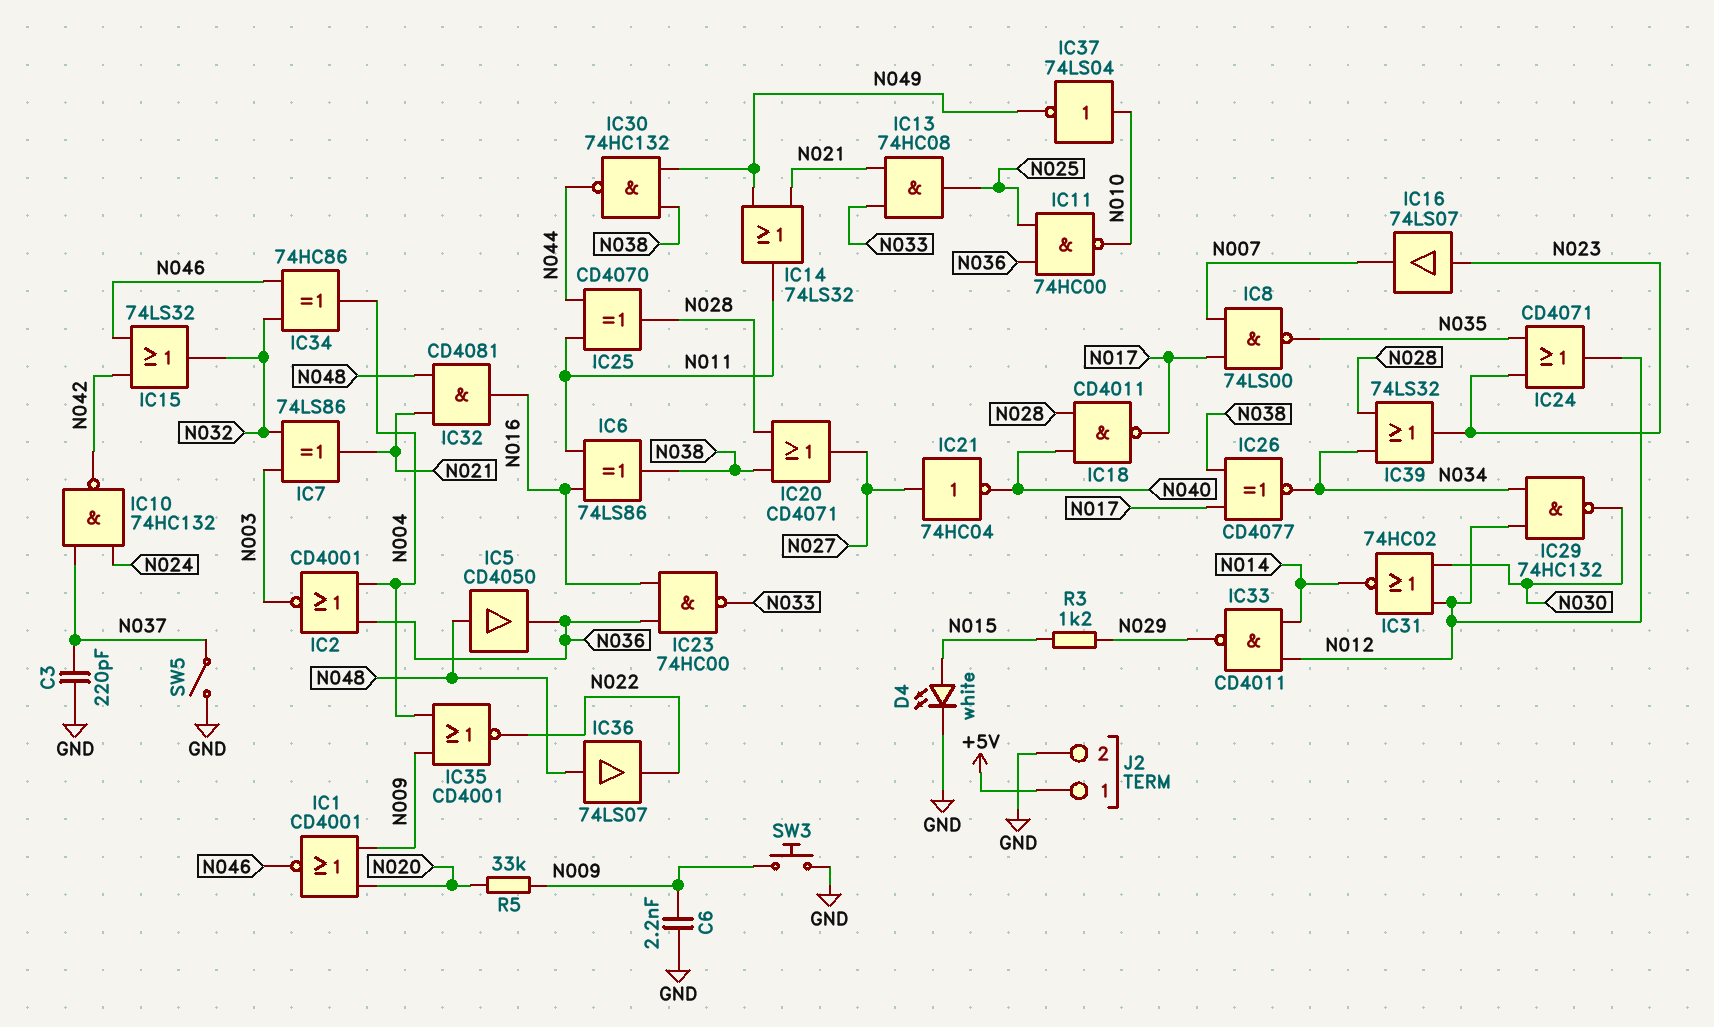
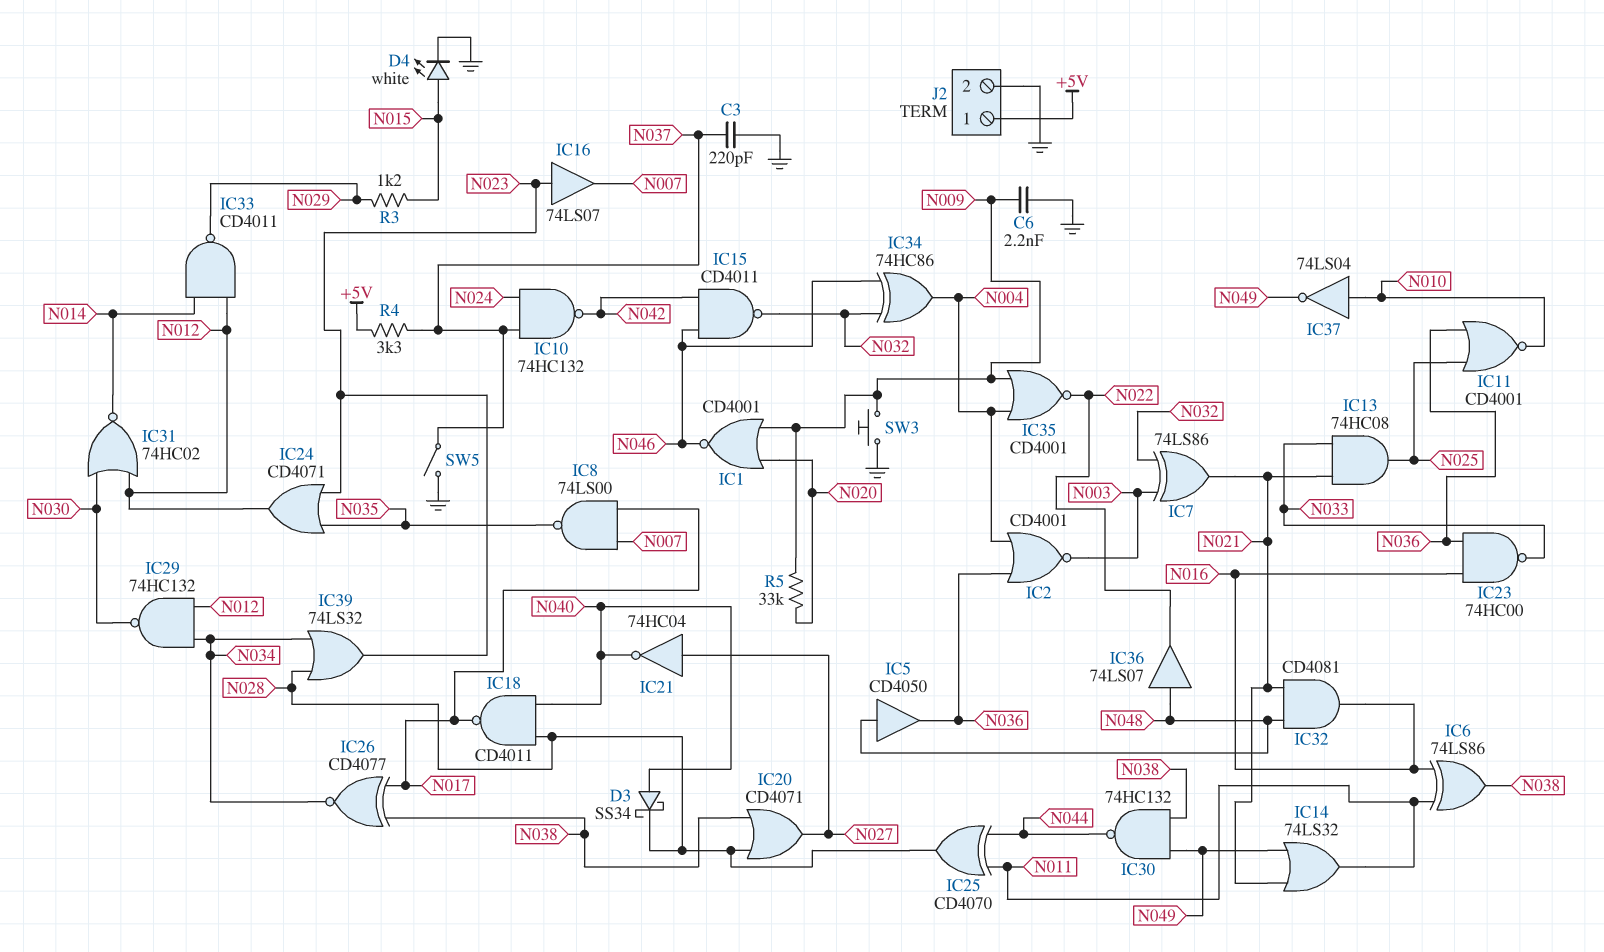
D3: none -> schottky SS34 (A N040, K N028)
IC11: NAND 74HC00 (in N025, in N036, out N010) -> NOR CD4001 (in N025, in N036, out N010)
IC15: OR 74LS32 (in N042, in N046, out N032) -> NAND CD4011 (in N042, in N046, out N032)
R4: none -> 3.3k (+5V, N037)

